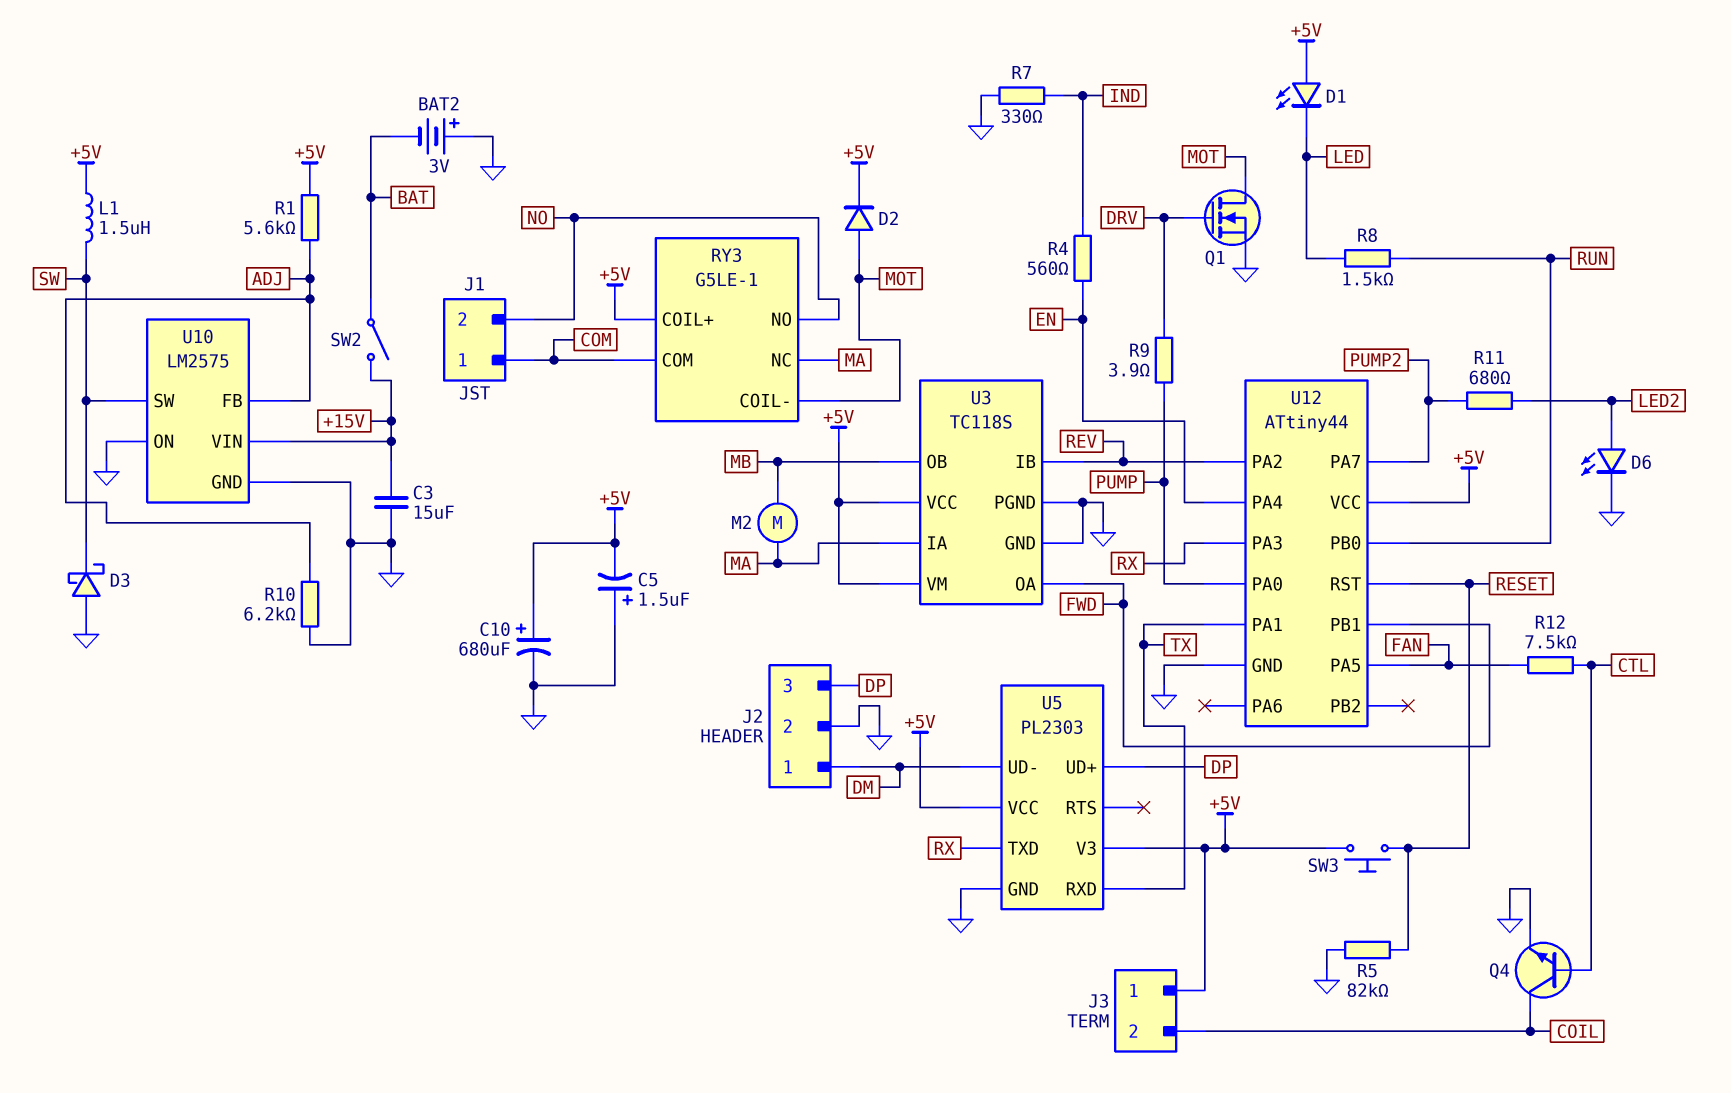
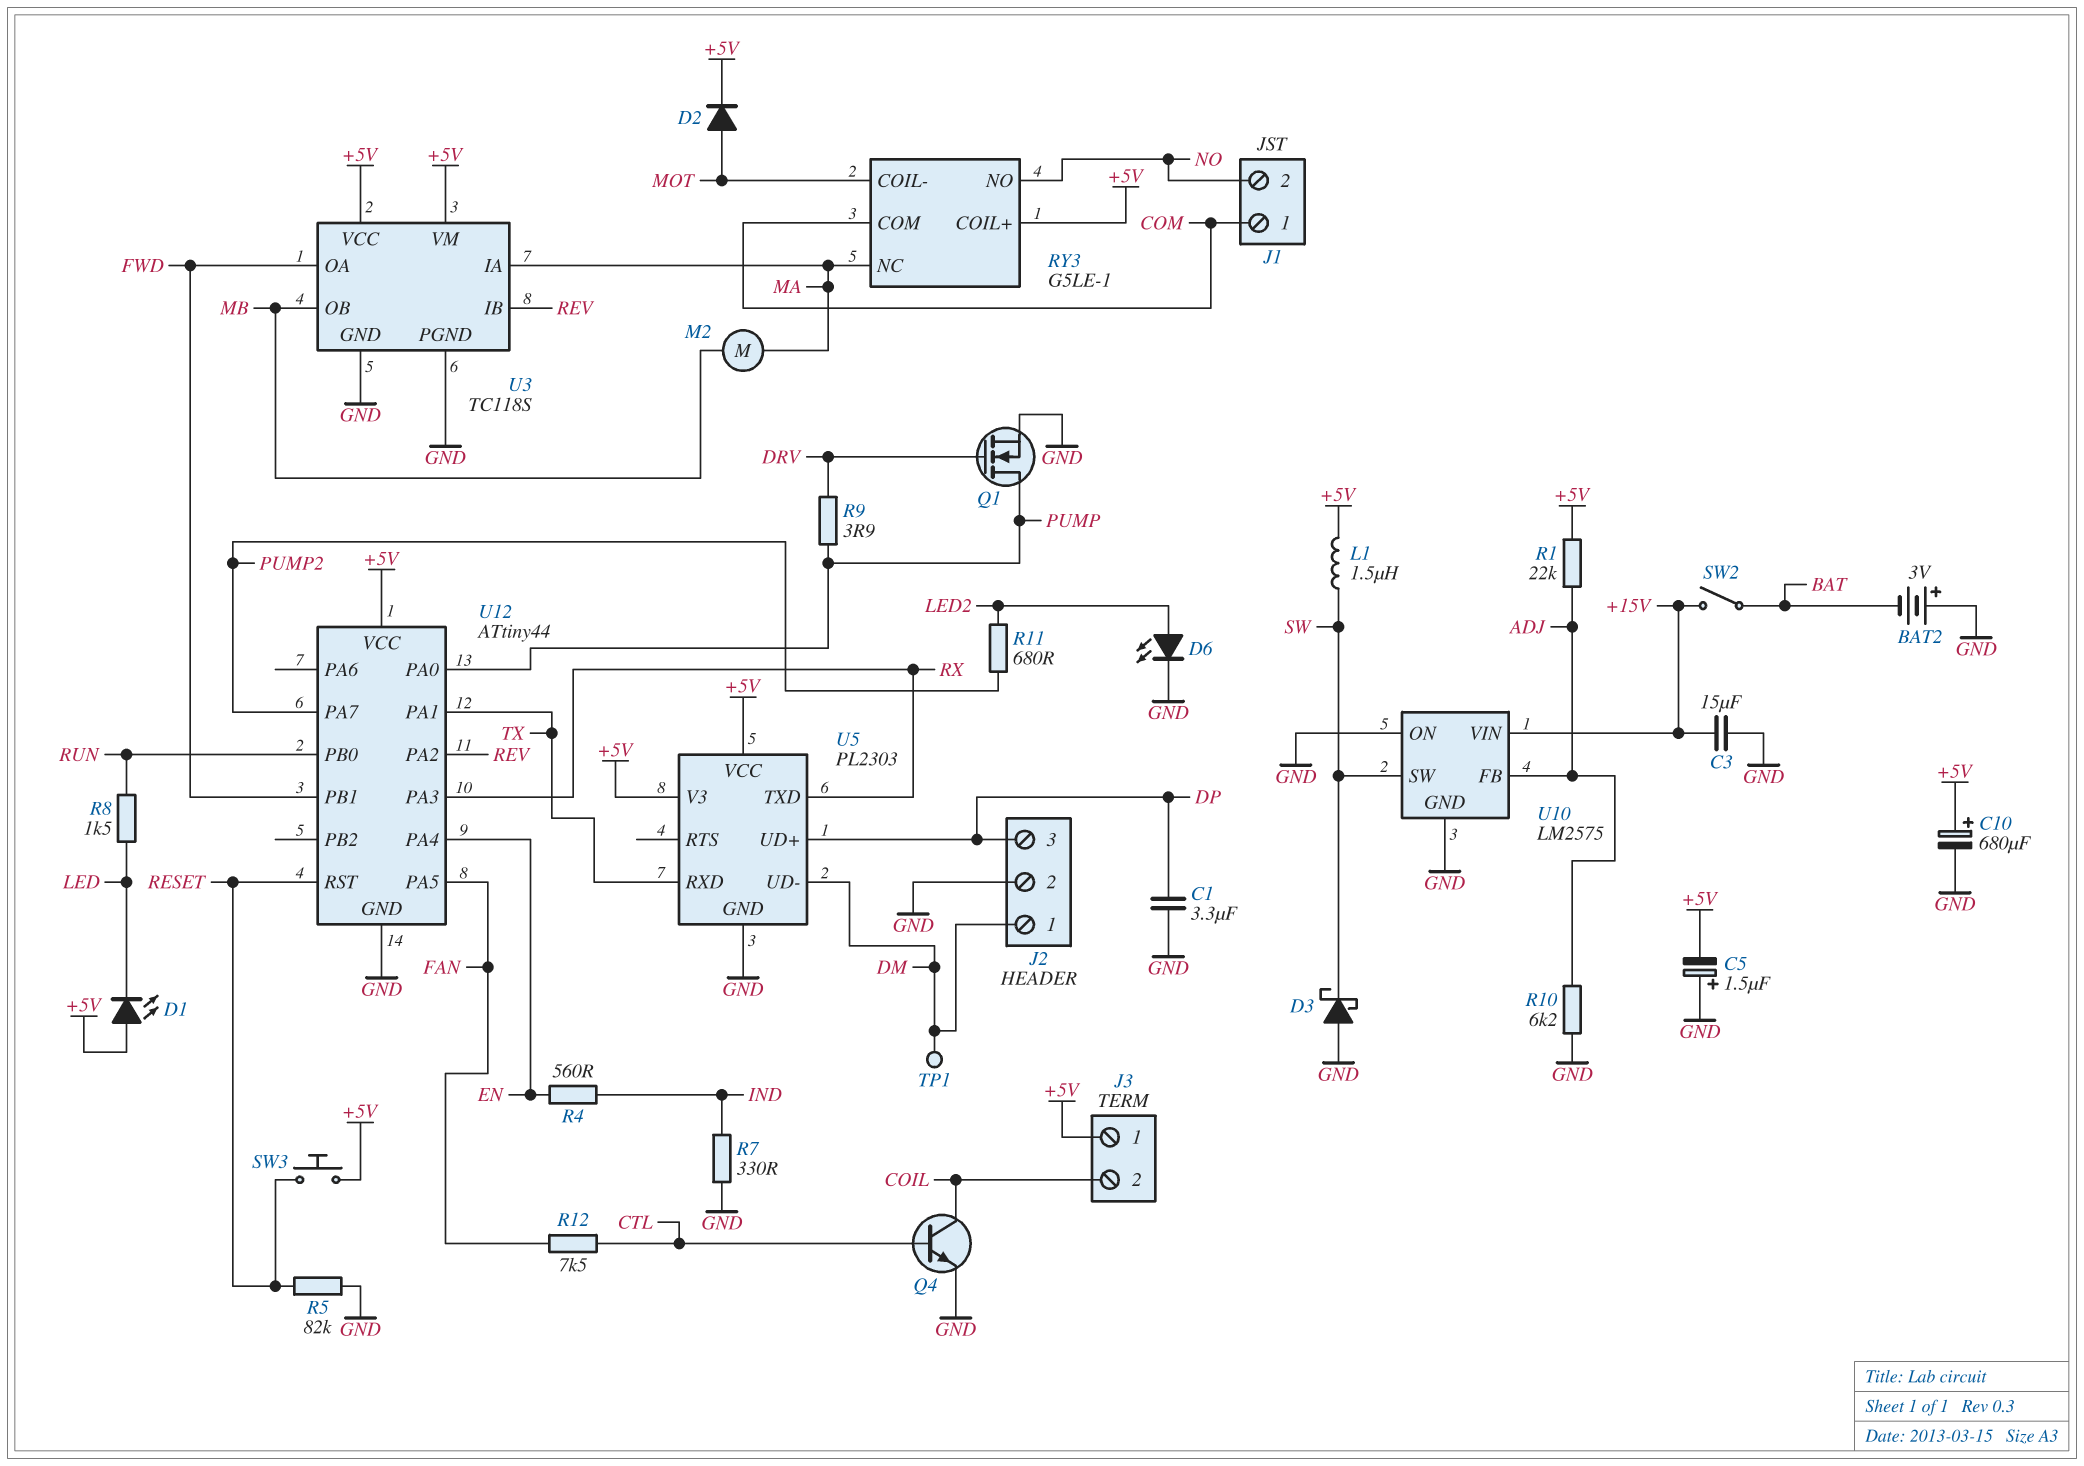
C1: none -> 3.3uF (DP, GND)
Q1: NMOS (G DRV, D MOT, S GND) -> NMOS (G DRV, D PUMP, S GND)
R1: 5.6k (+5V, ADJ) -> 22k (+5V, ADJ)
TP1: none -> test point (DM)

